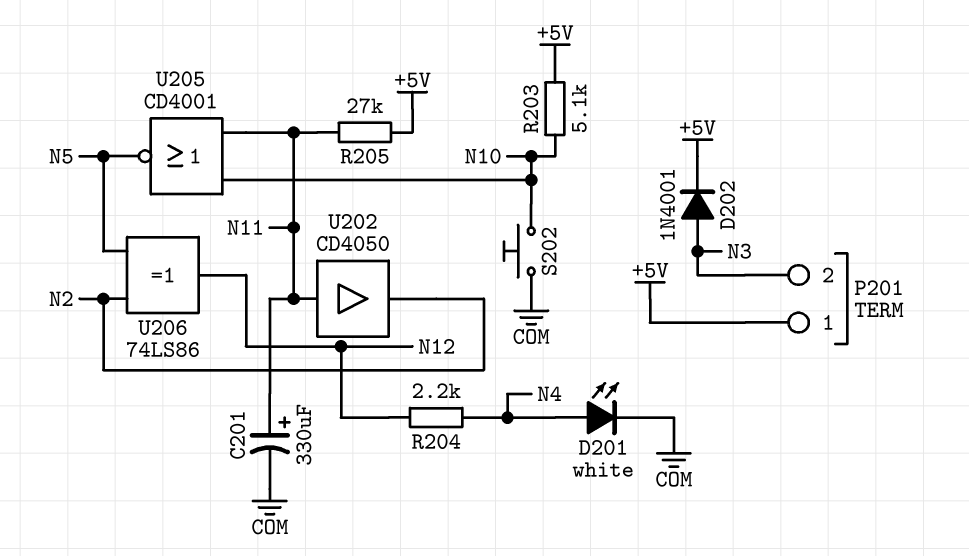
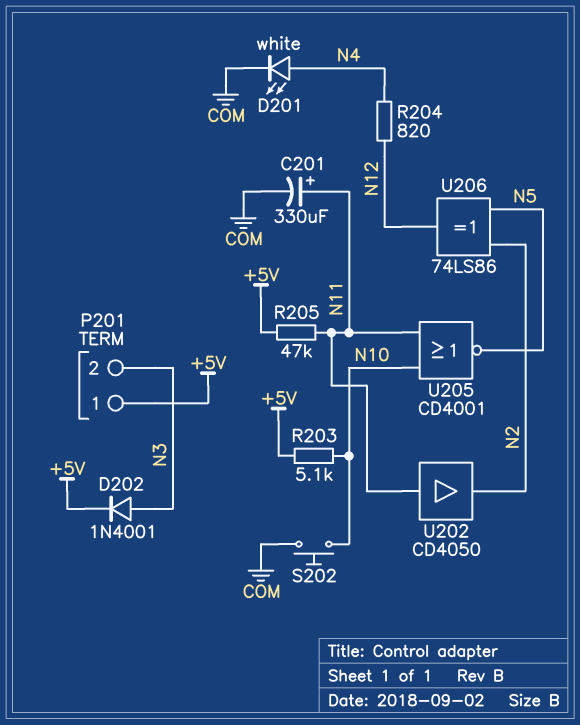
R204: 2.2k (N4, N12) -> 820 (N4, N12)
R205: 27k (+5V, N11) -> 47k (+5V, N11)

